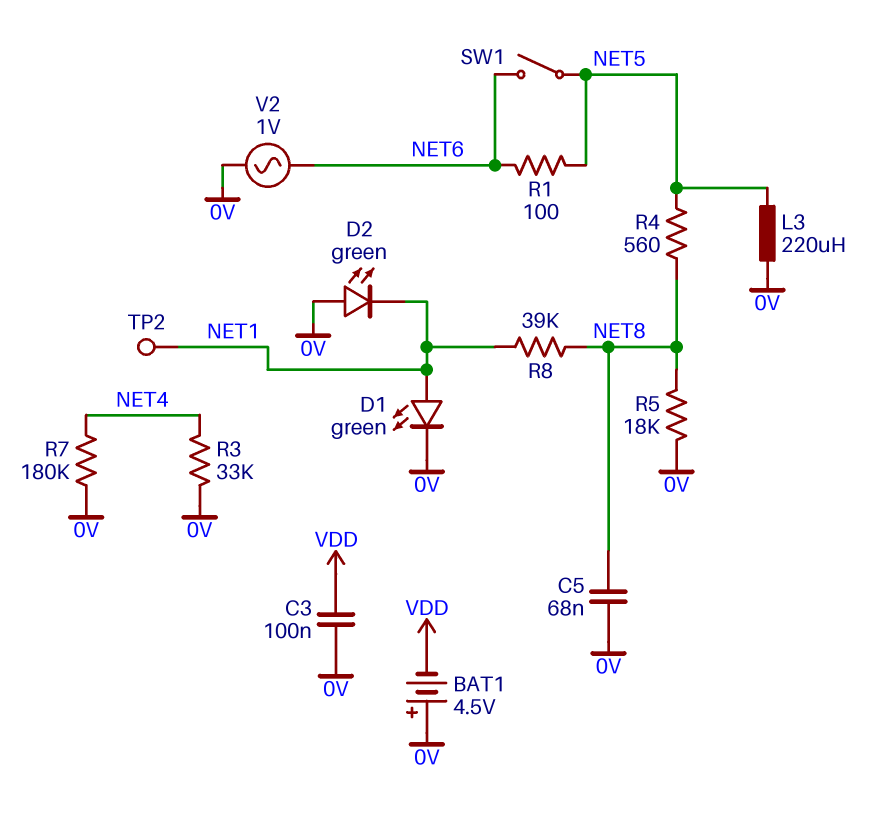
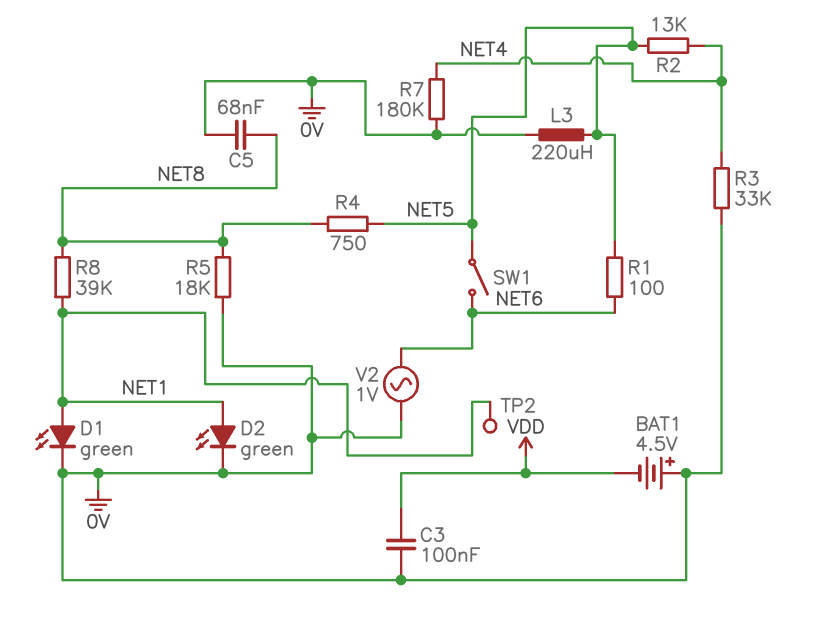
D2: LED green (A 0V, K NET1) -> LED green (A NET1, K 0V)
R2: none -> 13k (NET4, NET5)
R4: 560 (NET5, NET8) -> 750 (NET5, NET8)

